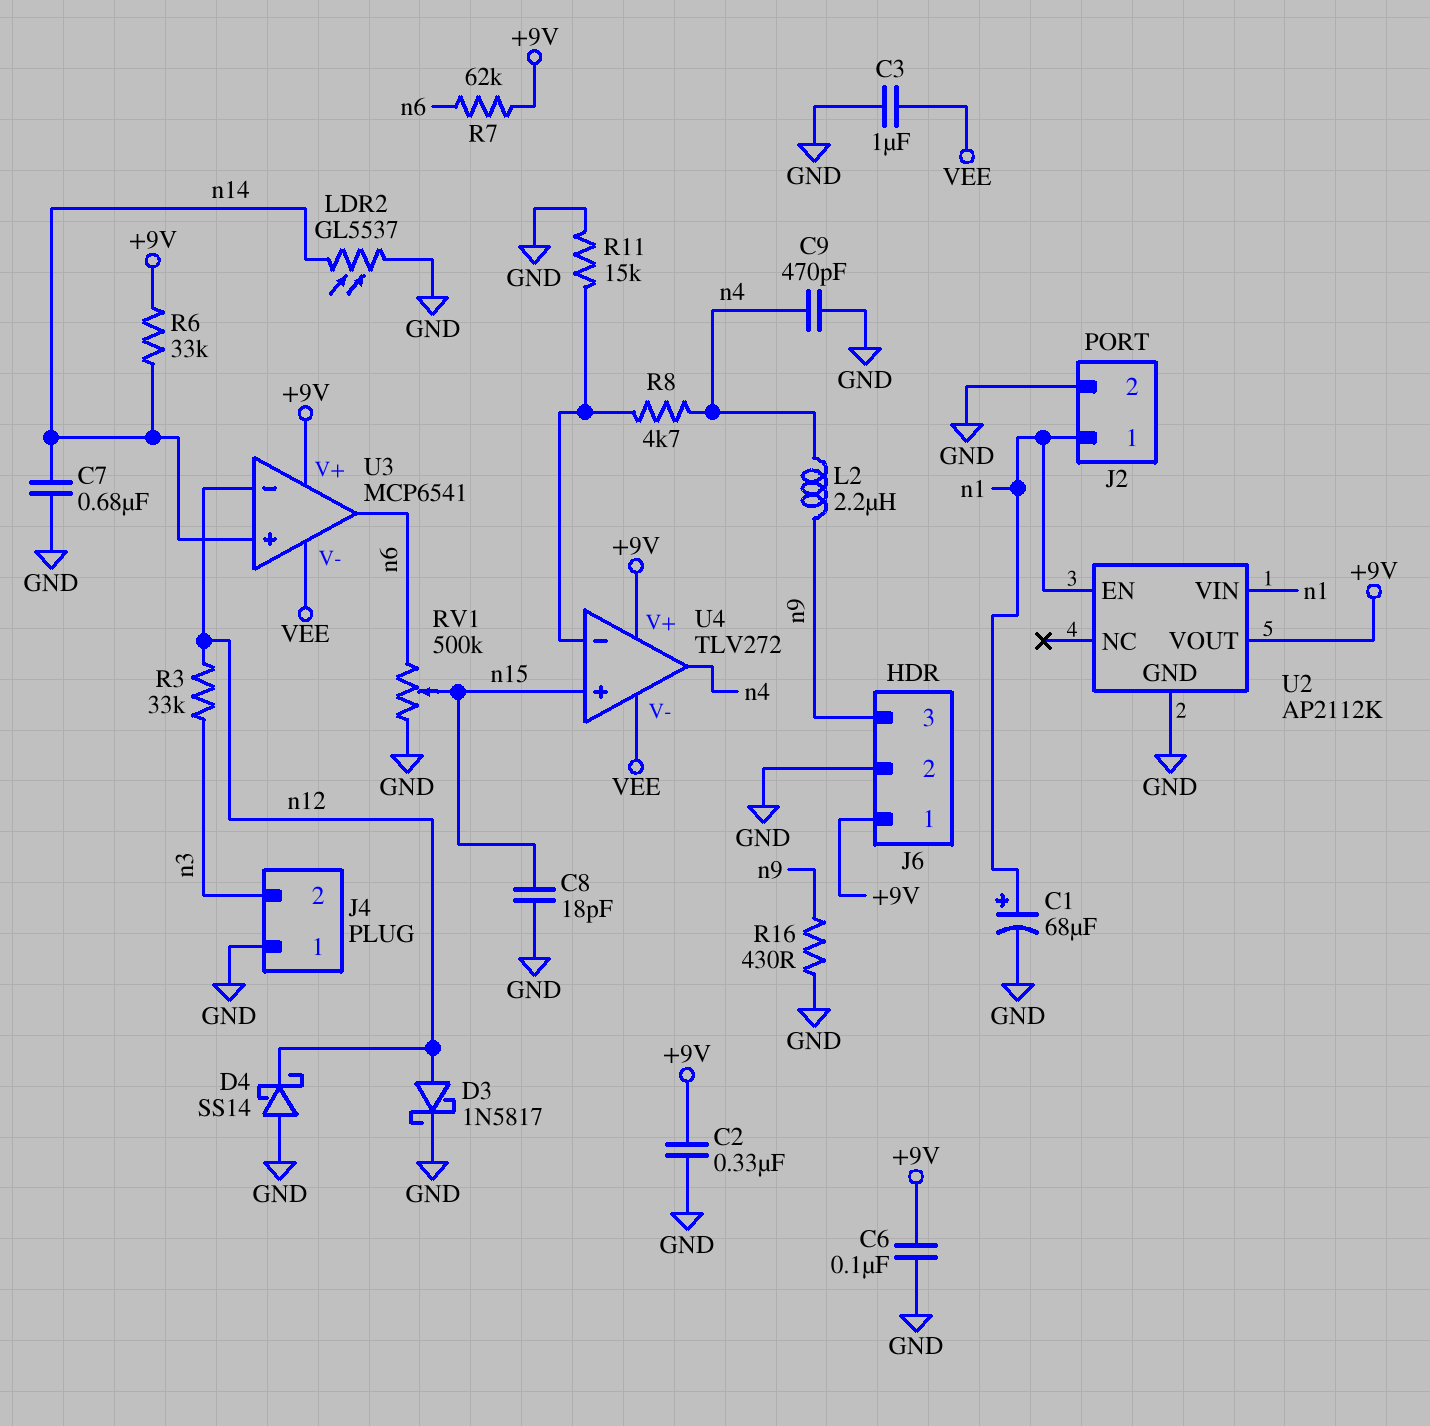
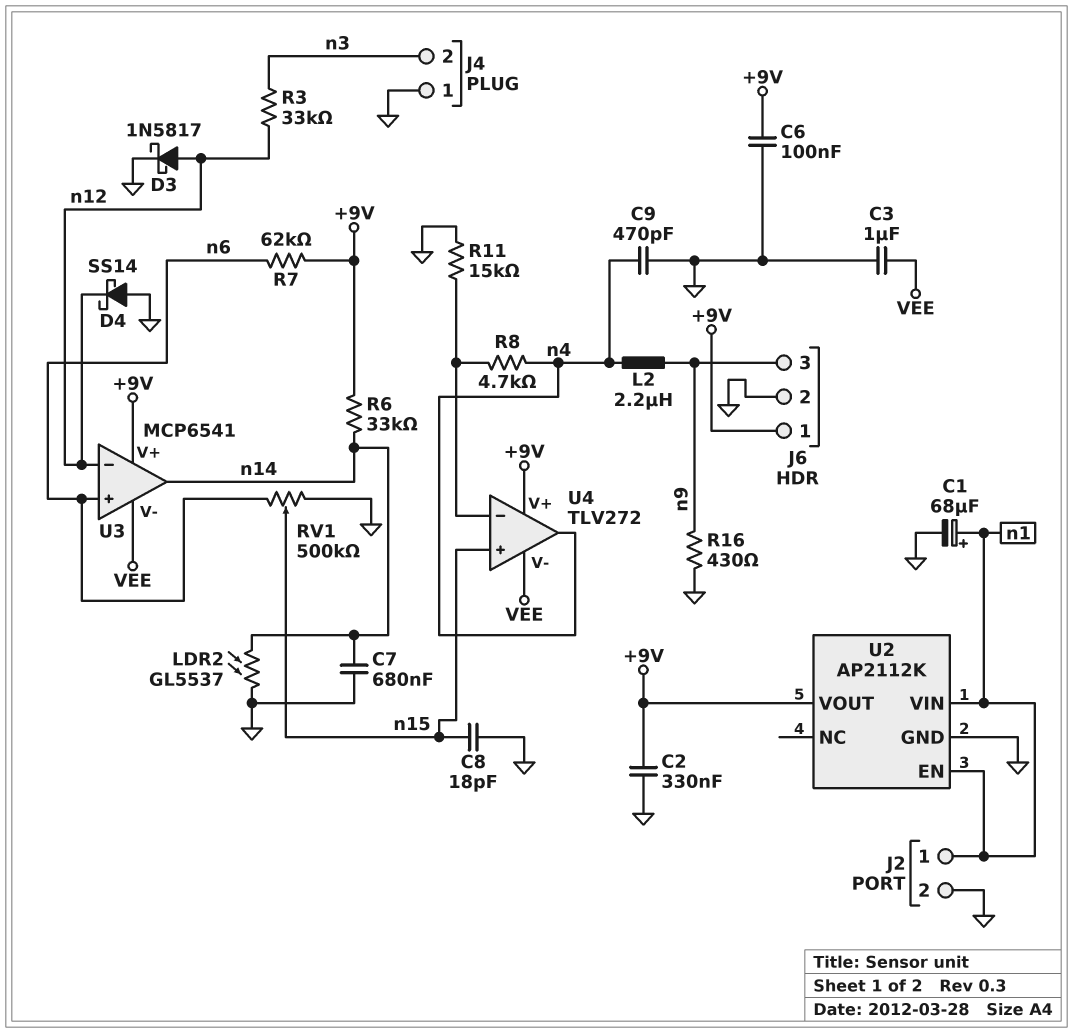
U3 pin in+: n14 -> n6
U3 pin out: n6 -> n14

